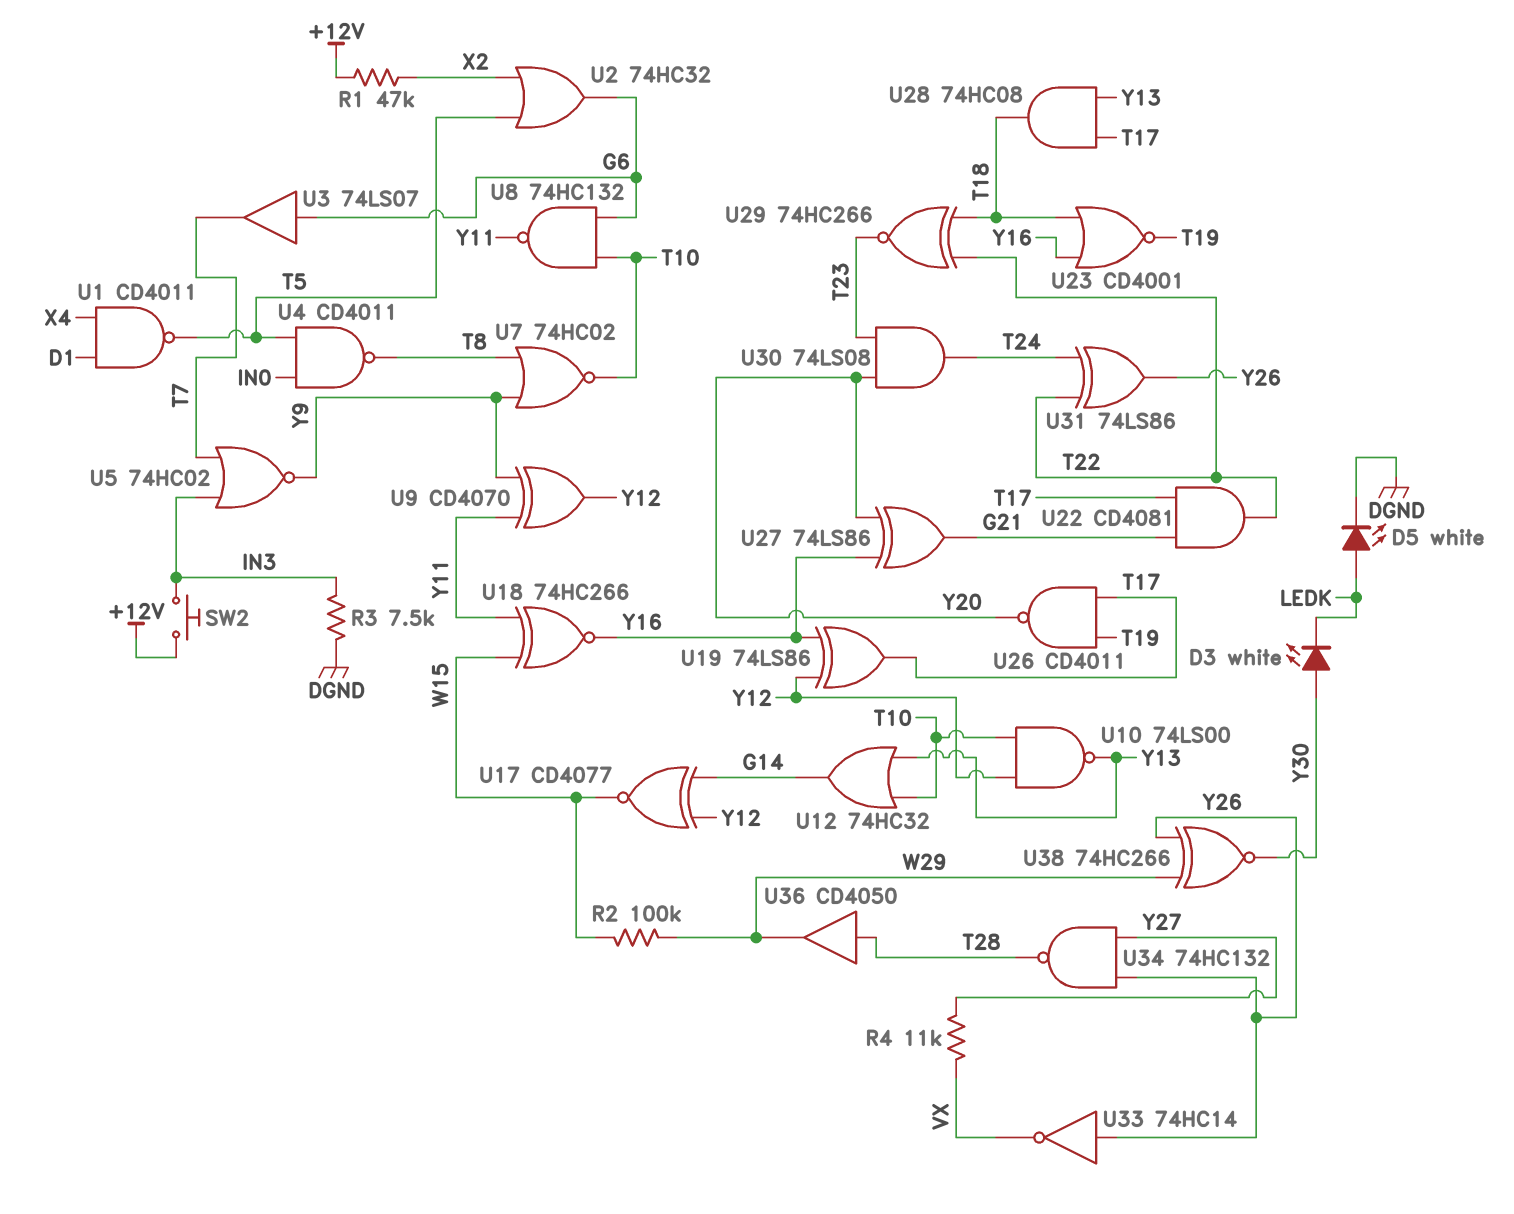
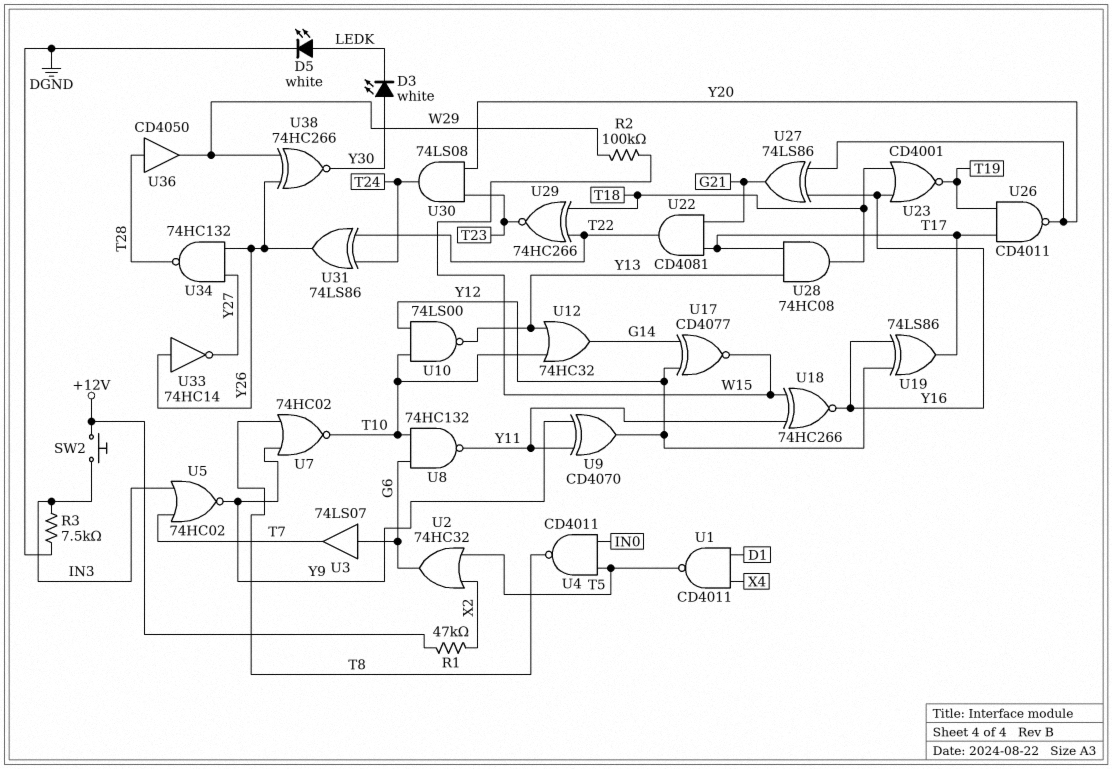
R4: 11k (VX, Y27) -> none
U33: NOT 74HC14 (in Y26, out VX) -> NOT 74HC14 (in Y26, out Y27)

